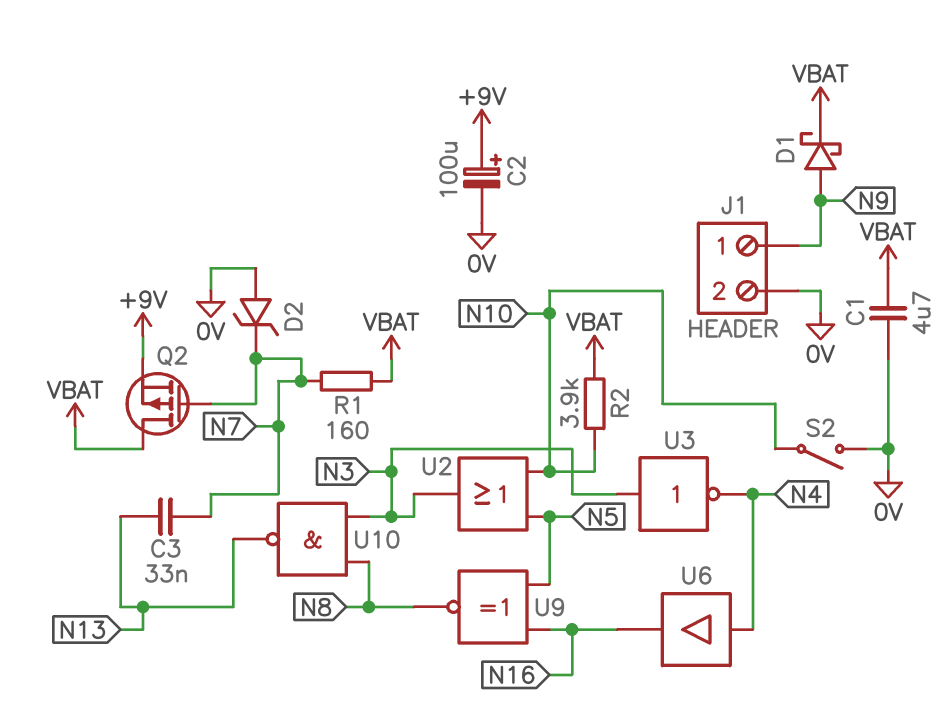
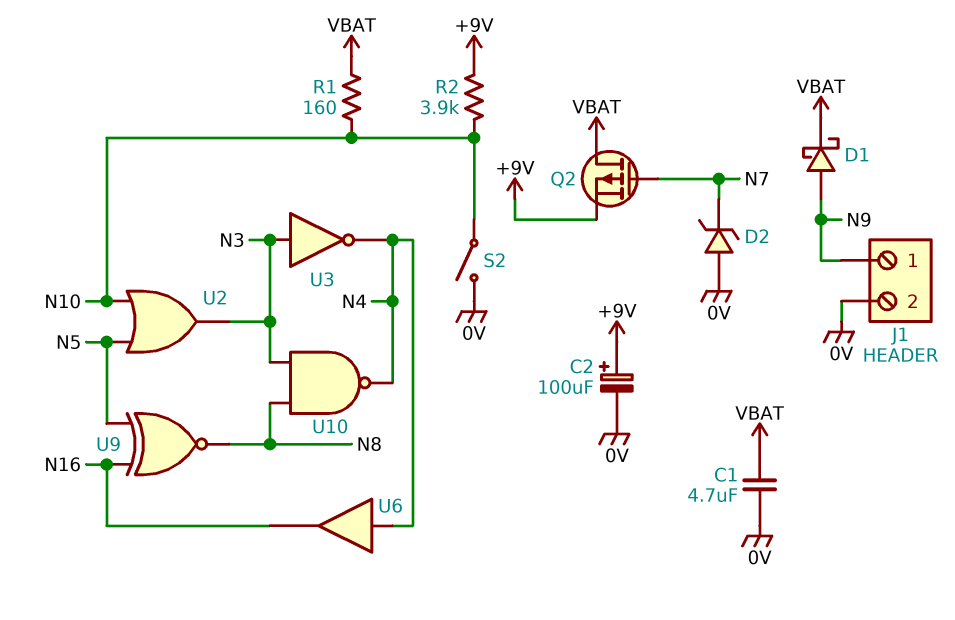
C3: 33nF (N7, N13) -> none
R1: 160 (N7, VBAT) -> 160 (N10, VBAT)
R2: 3.9k (N10, VBAT) -> 3.9k (+9V, N10)
U10: NAND (in N3, in N8, out N13) -> NAND (in N3, in N8, out N4)

